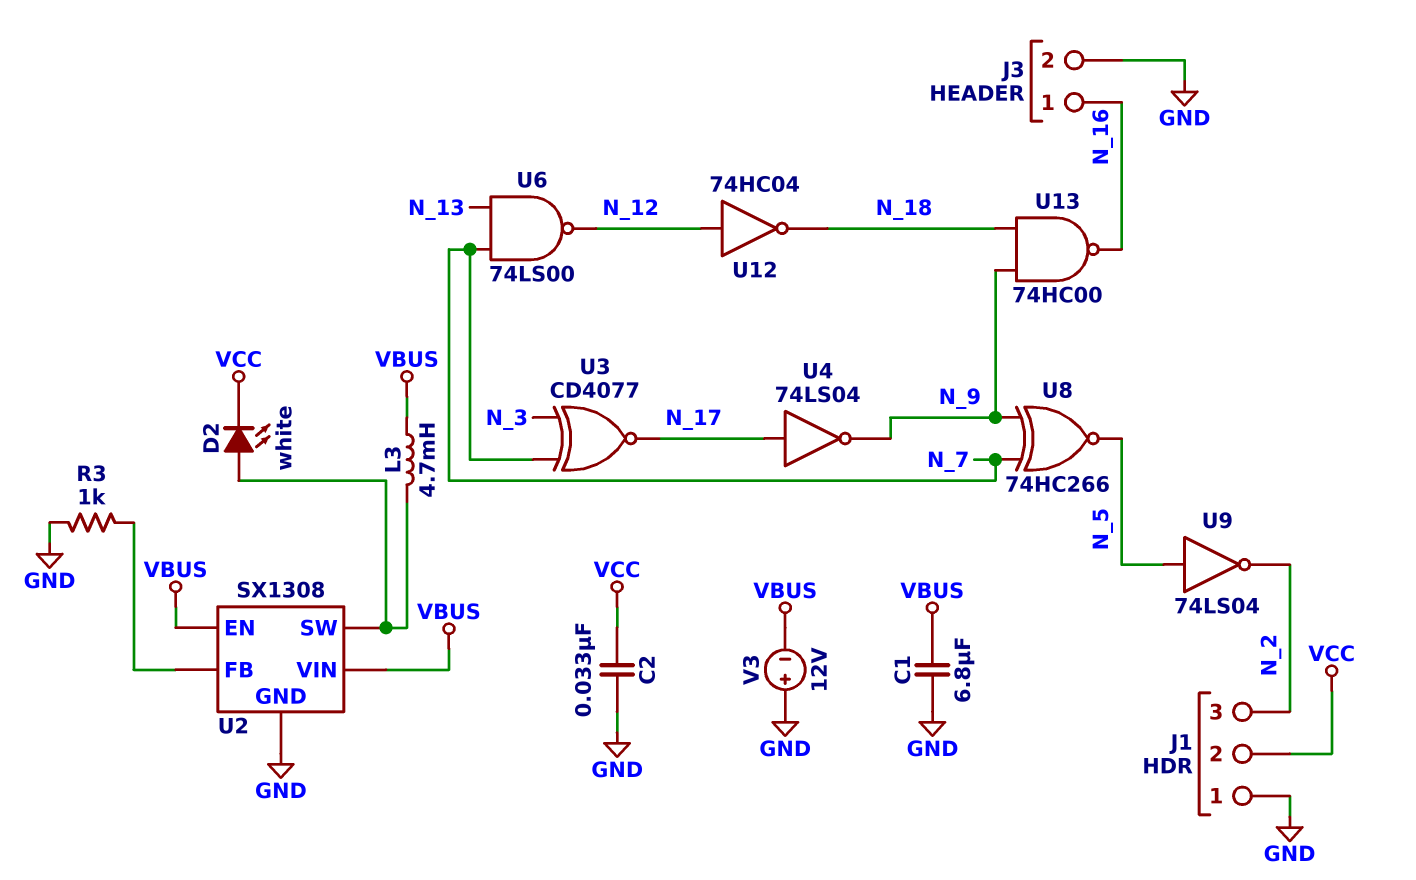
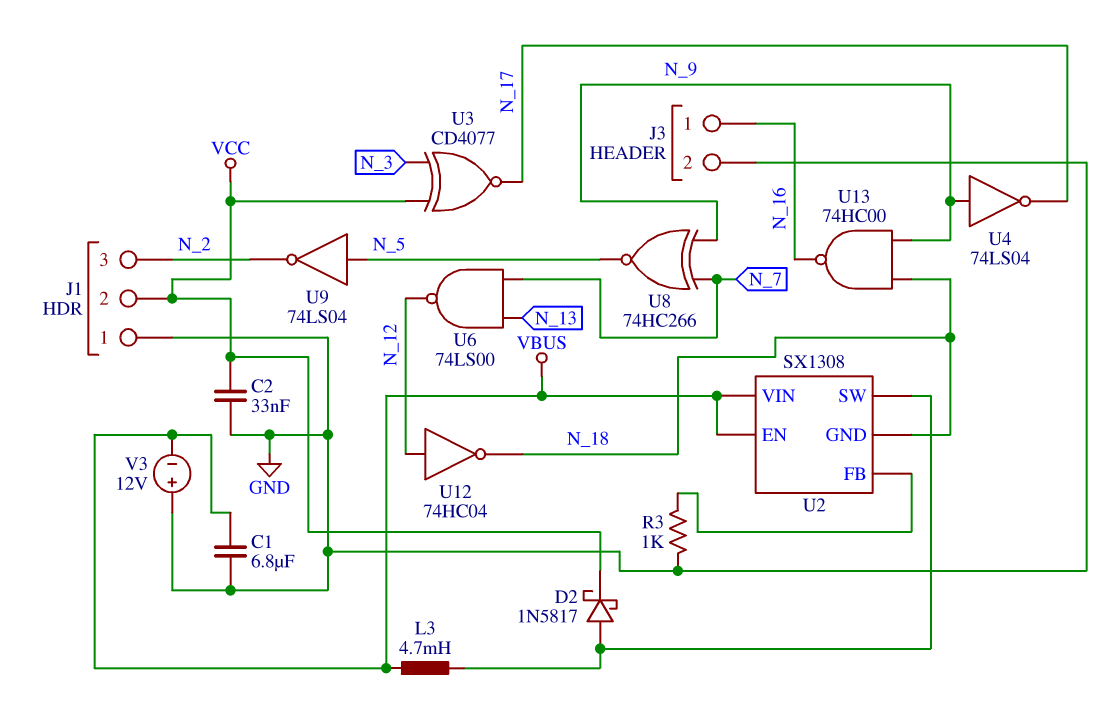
D2: LED white (A U2/SW, K VCC) -> schottky 1N5817 (A U2/SW, K VCC)
U2 pin GND: GND -> N_18
U3: XNOR CD4077 (in N_3, in N_7, out N_17) -> XNOR CD4077 (in N_3, in VCC, out N_17)
U4: NOT 74LS04 (in N_17, out N_9) -> NOT 74LS04 (in N_9, out N_17)

